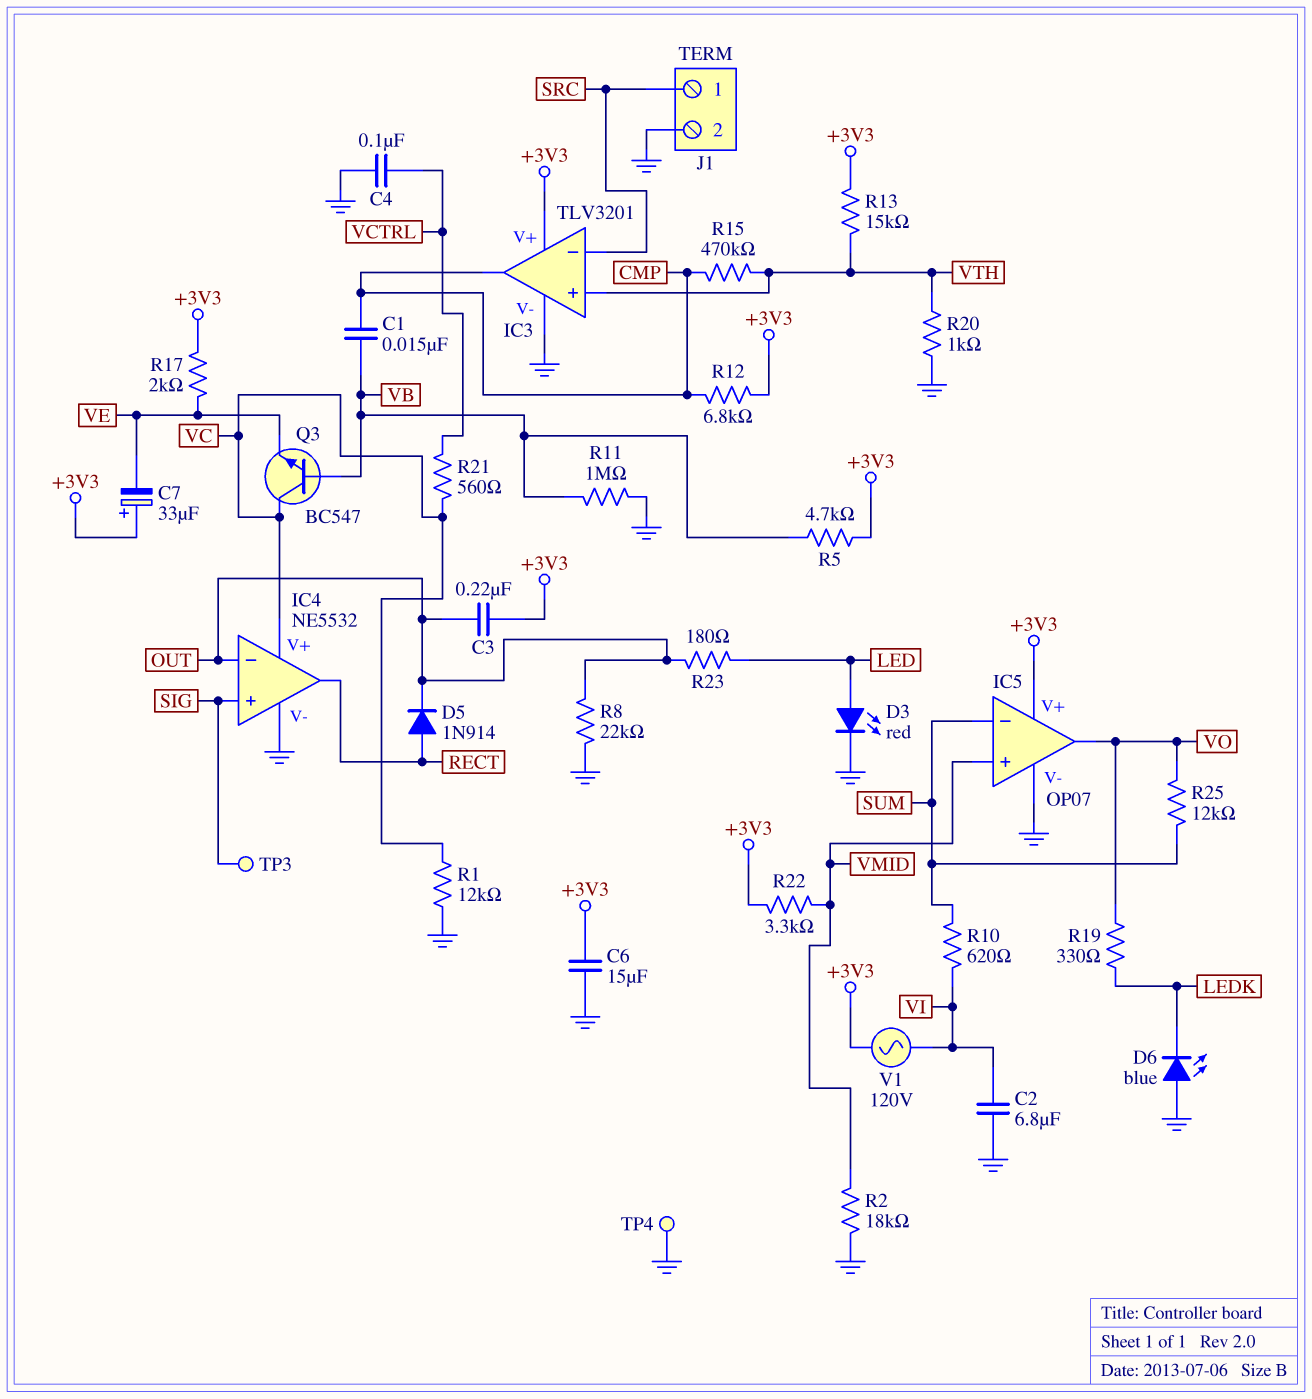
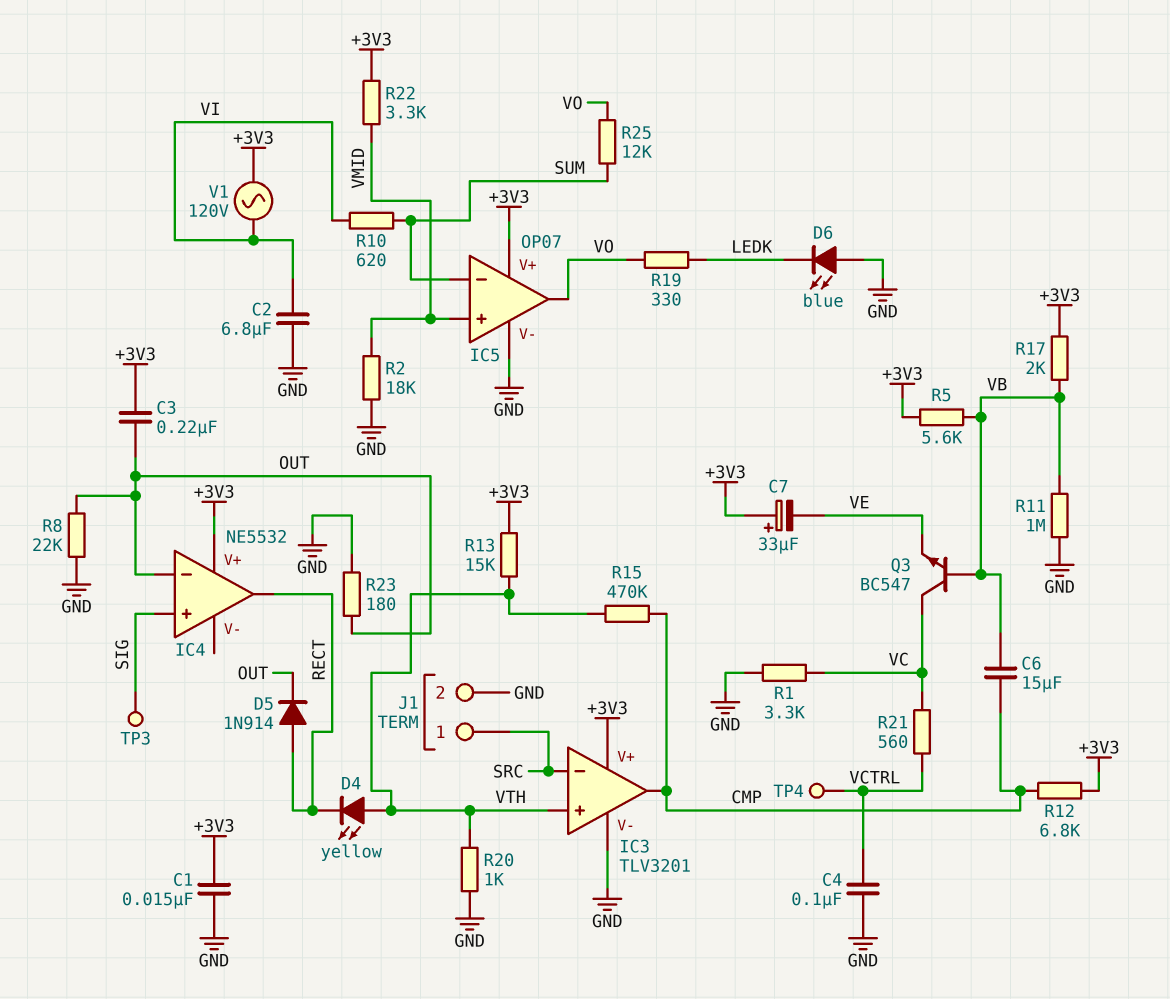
C1: 15nF (CMP, VB) -> 15nF (+3V3, GND)
C6: 15uF (+3V3, GND) -> 15uF (CMP, VB)
D3: LED red (A LED, K GND) -> none
D4: none -> LED yellow (A VTH, K RECT)
IC4 pin V+: VC -> +3V3
IC4 pin V-: GND -> none
R1: 12k (GND, VC) -> 3.3k (GND, VC)
R5: 4.7k (+3V3, VB) -> 5.6k (+3V3, VB)
R17: 2k (+3V3, VE) -> 2k (+3V3, VB)
R23: 180 (LED, OUT) -> 180 (GND, OUT)
TP4: test point (GND) -> test point (VCTRL)

